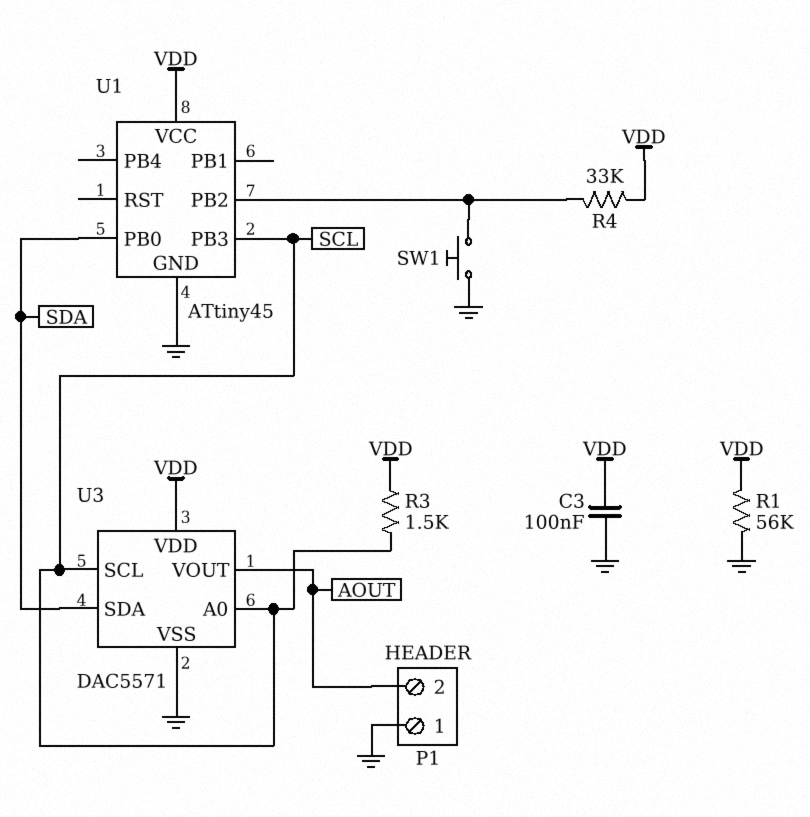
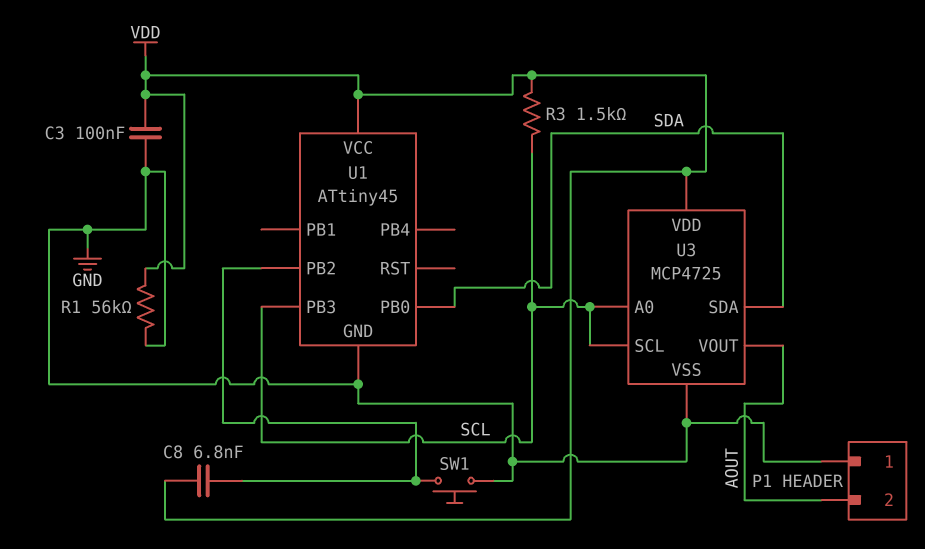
C8: none -> 6.8nF (U1/PB2, VDD)
R4: 33k (U1/PB2, VDD) -> none
U3: DAC5571 -> MCP4725

